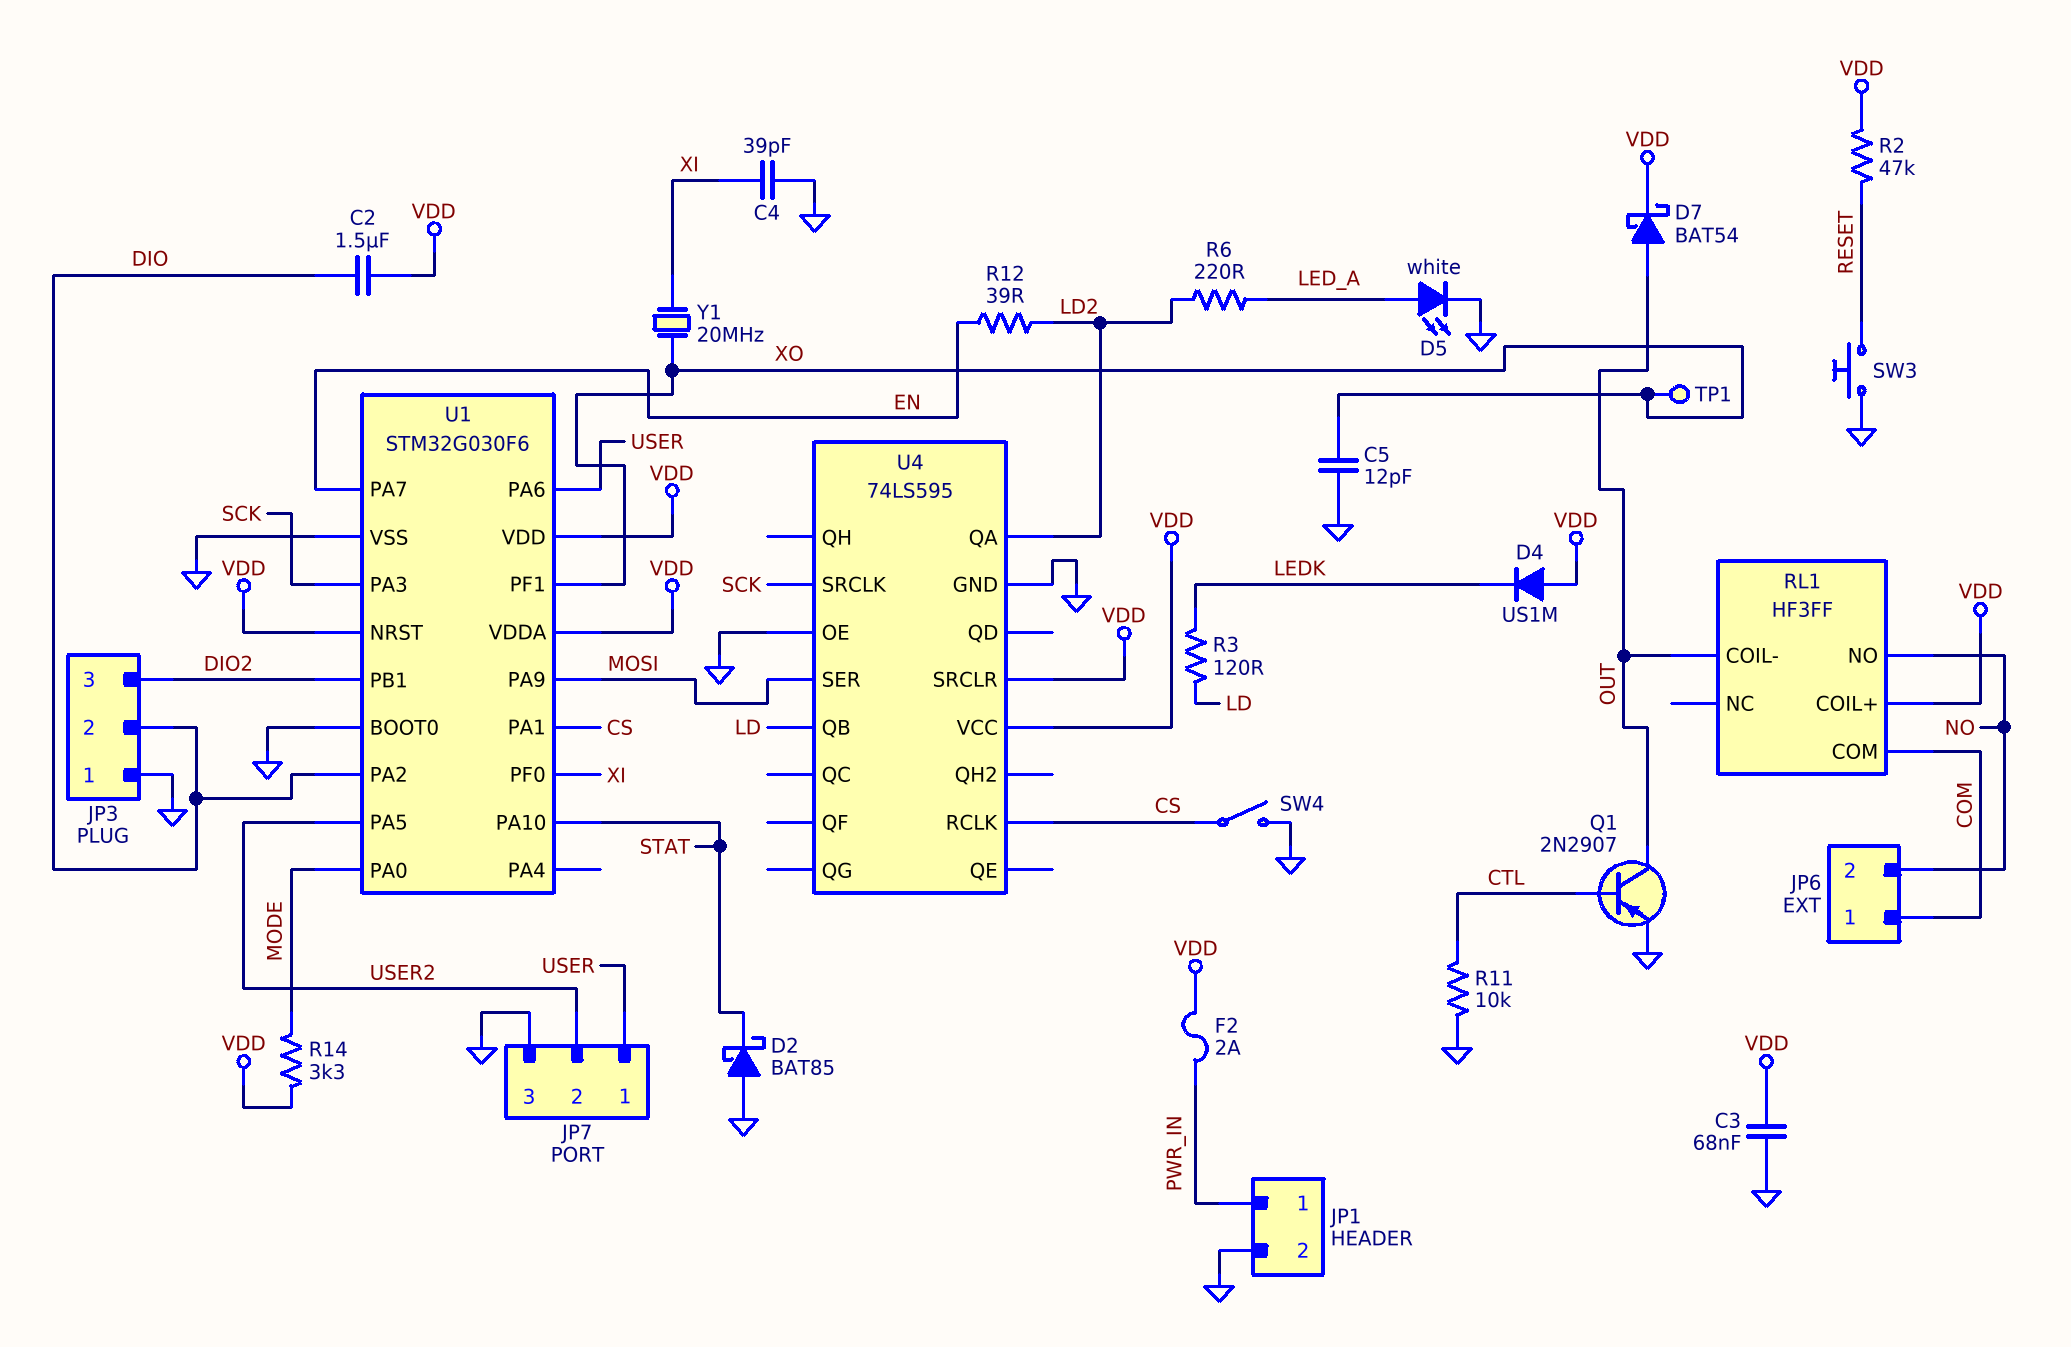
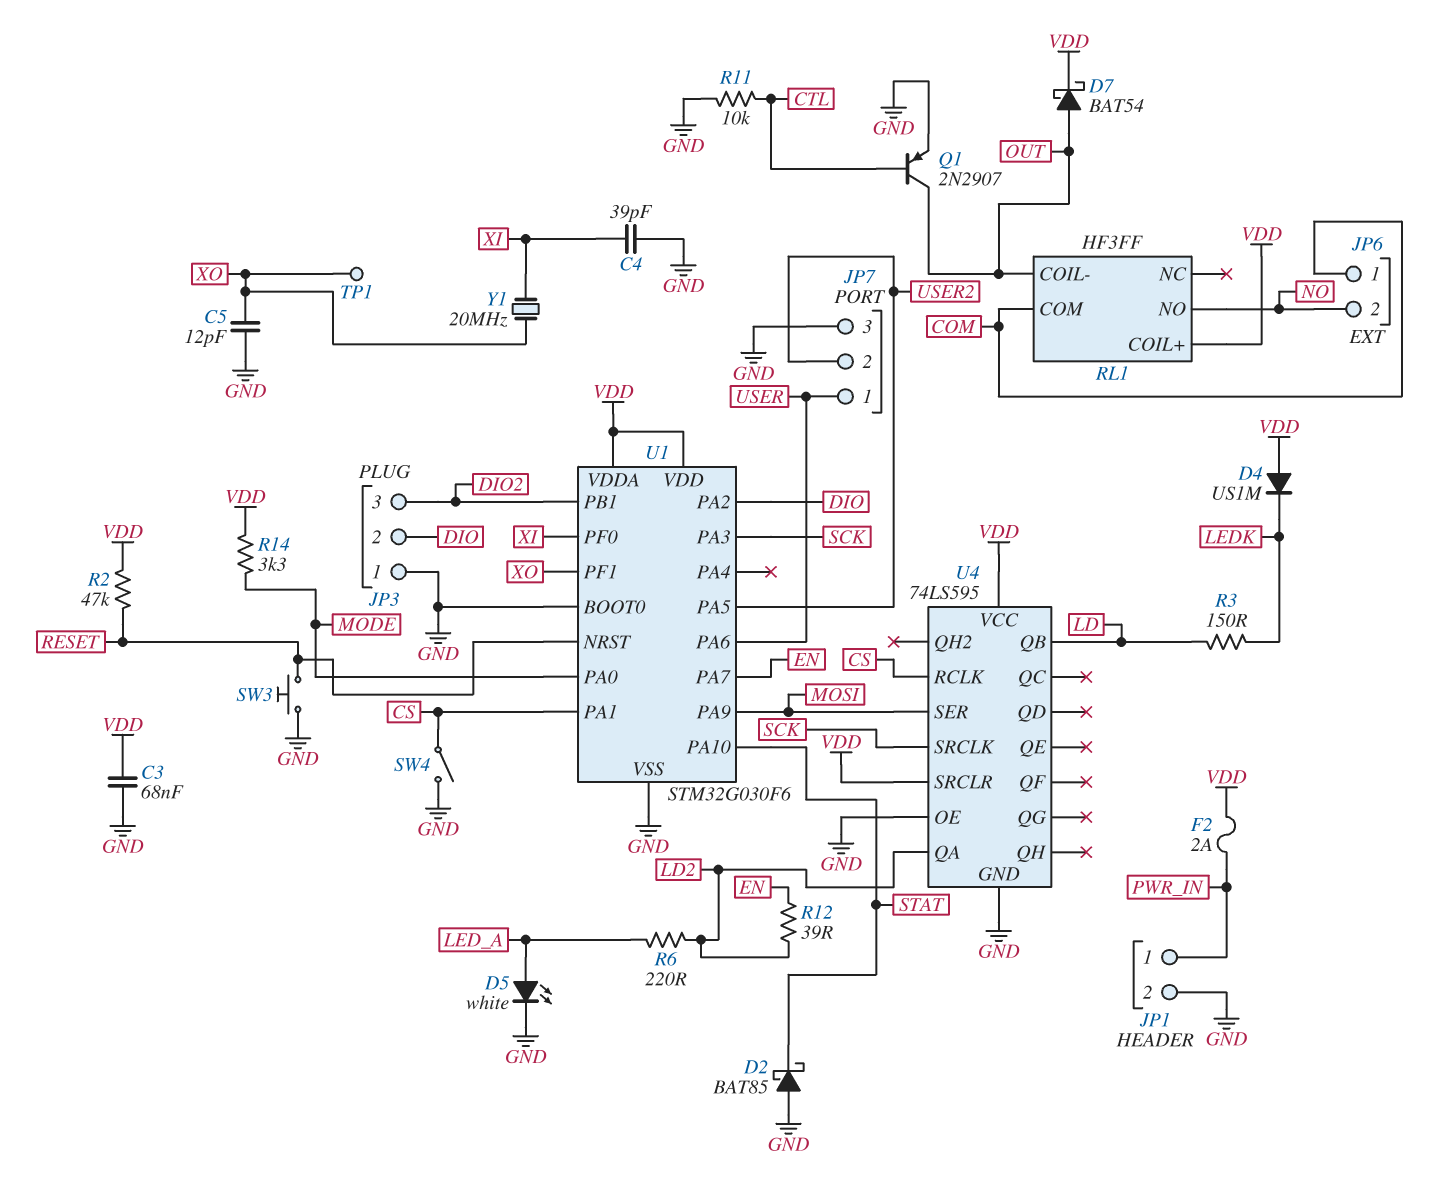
C2: 1.5uF (DIO, VDD) -> none
R3: 120 (LD, LEDK) -> 150 (LD, LEDK)
U1 pin NRST: VDD -> RESET

